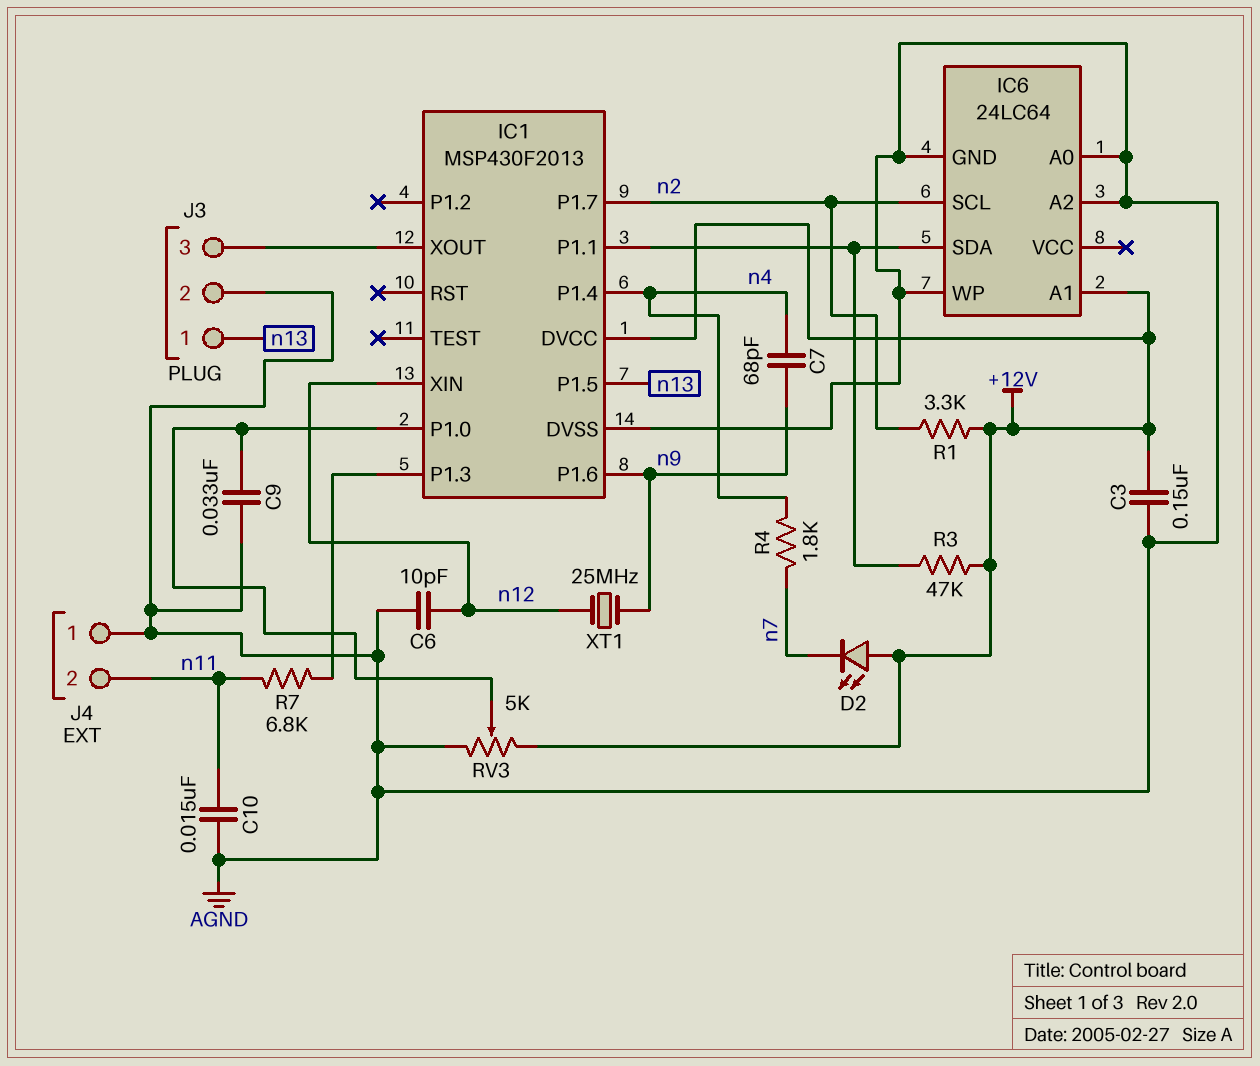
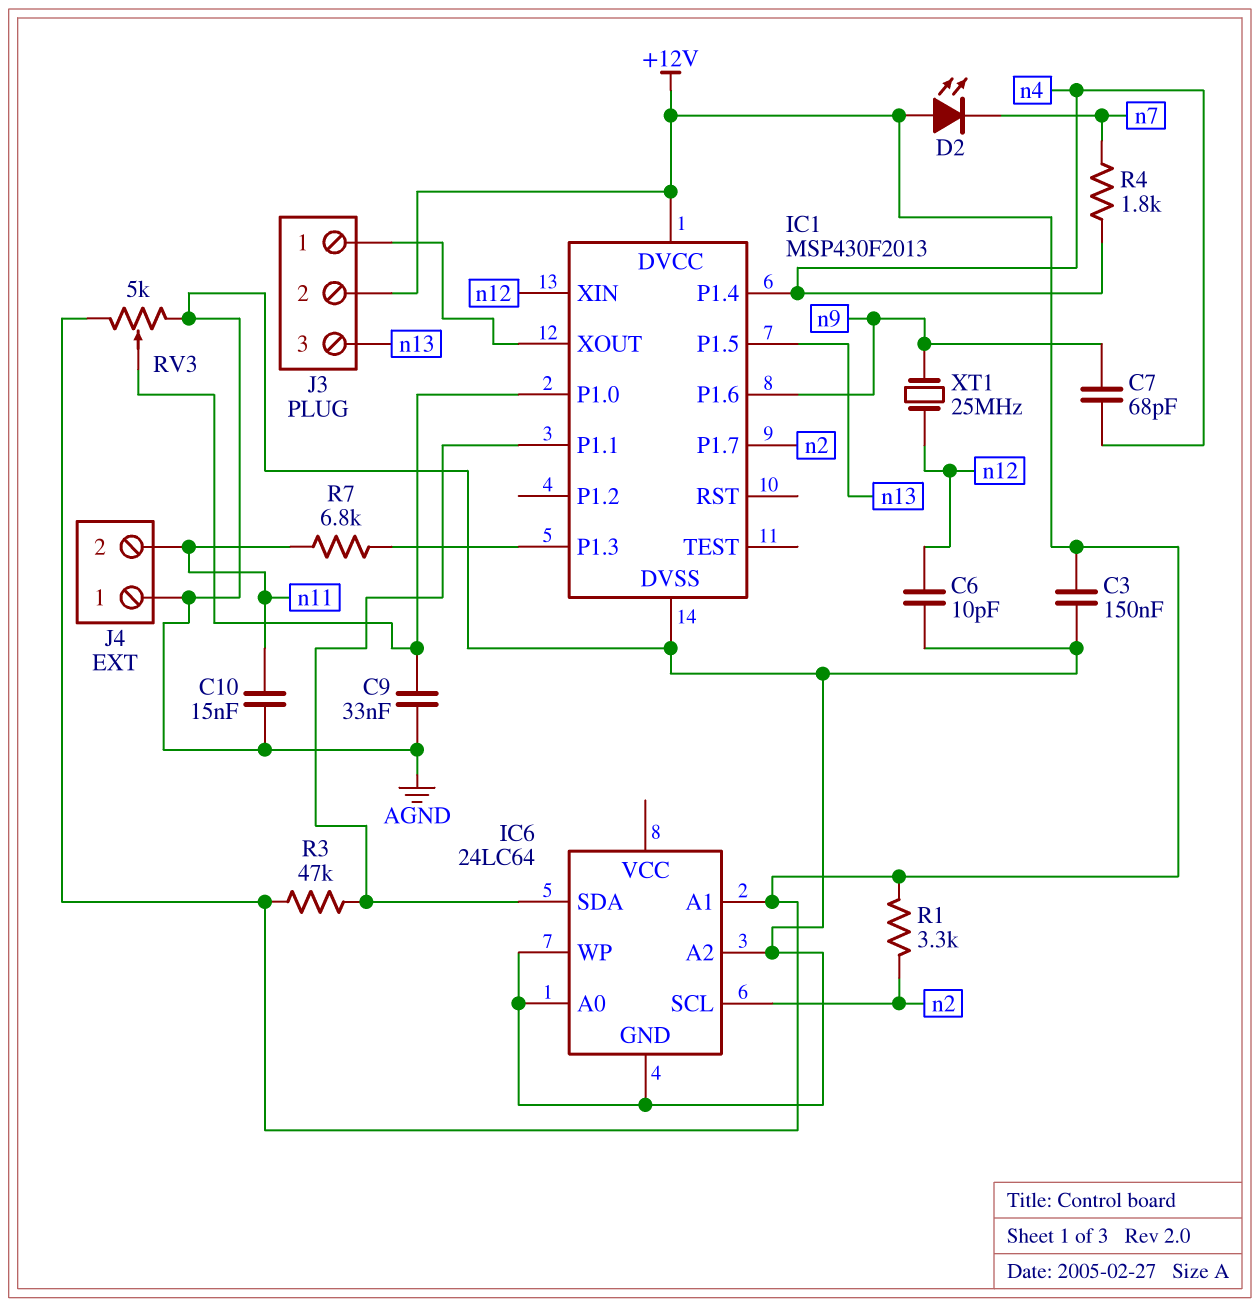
J3 pin 1: n13 -> IC1/XOUT
J3 pin 2: AGND -> +12V
J3 pin 3: IC1/XOUT -> n13

